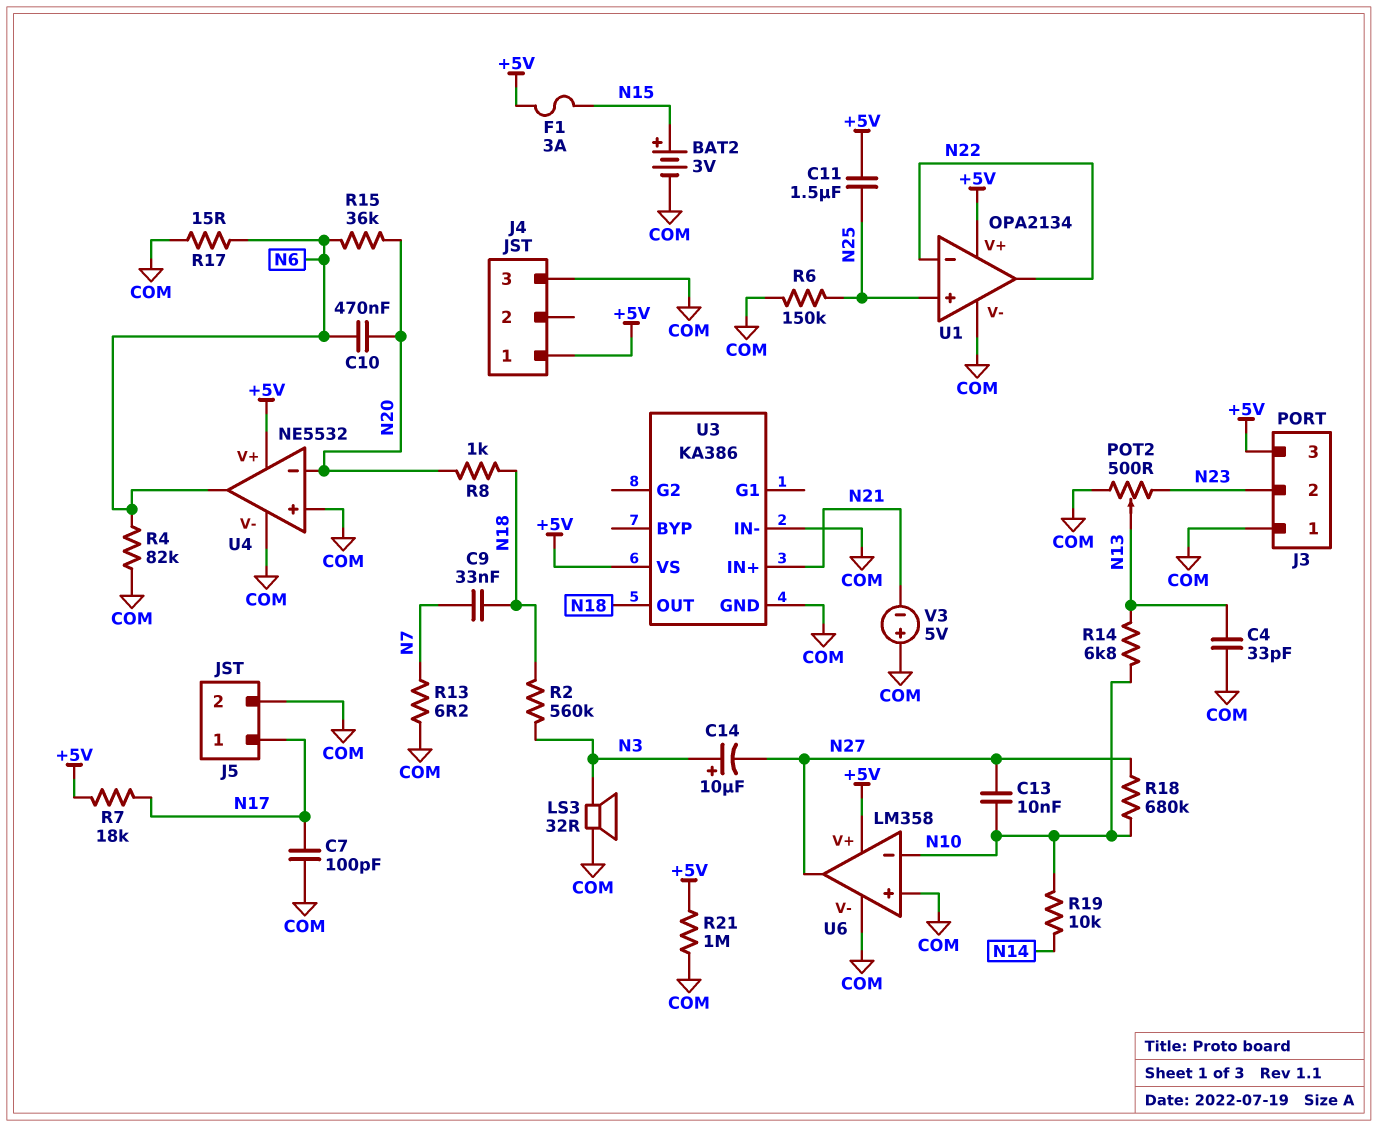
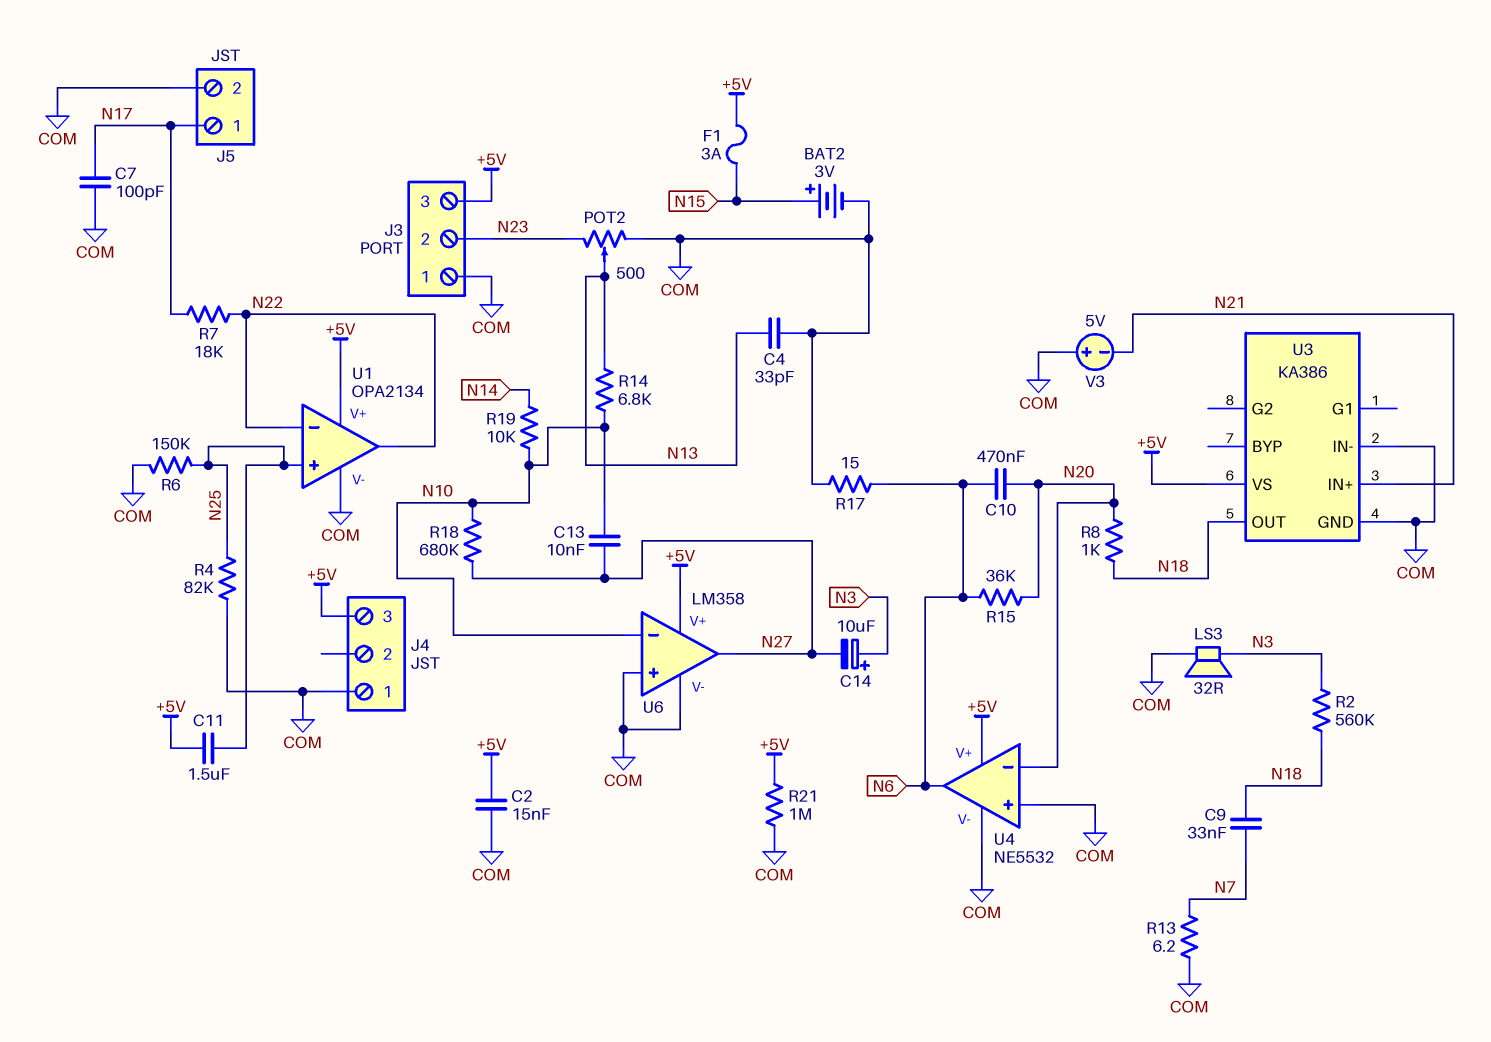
C2: none -> 15nF (+5V, COM)
J4 pin 1: +5V -> COM
J4 pin 3: COM -> +5V
R4: 82k (COM, N6) -> 82k (COM, N25)
R7: 18k (+5V, N17) -> 18k (N17, N22)

